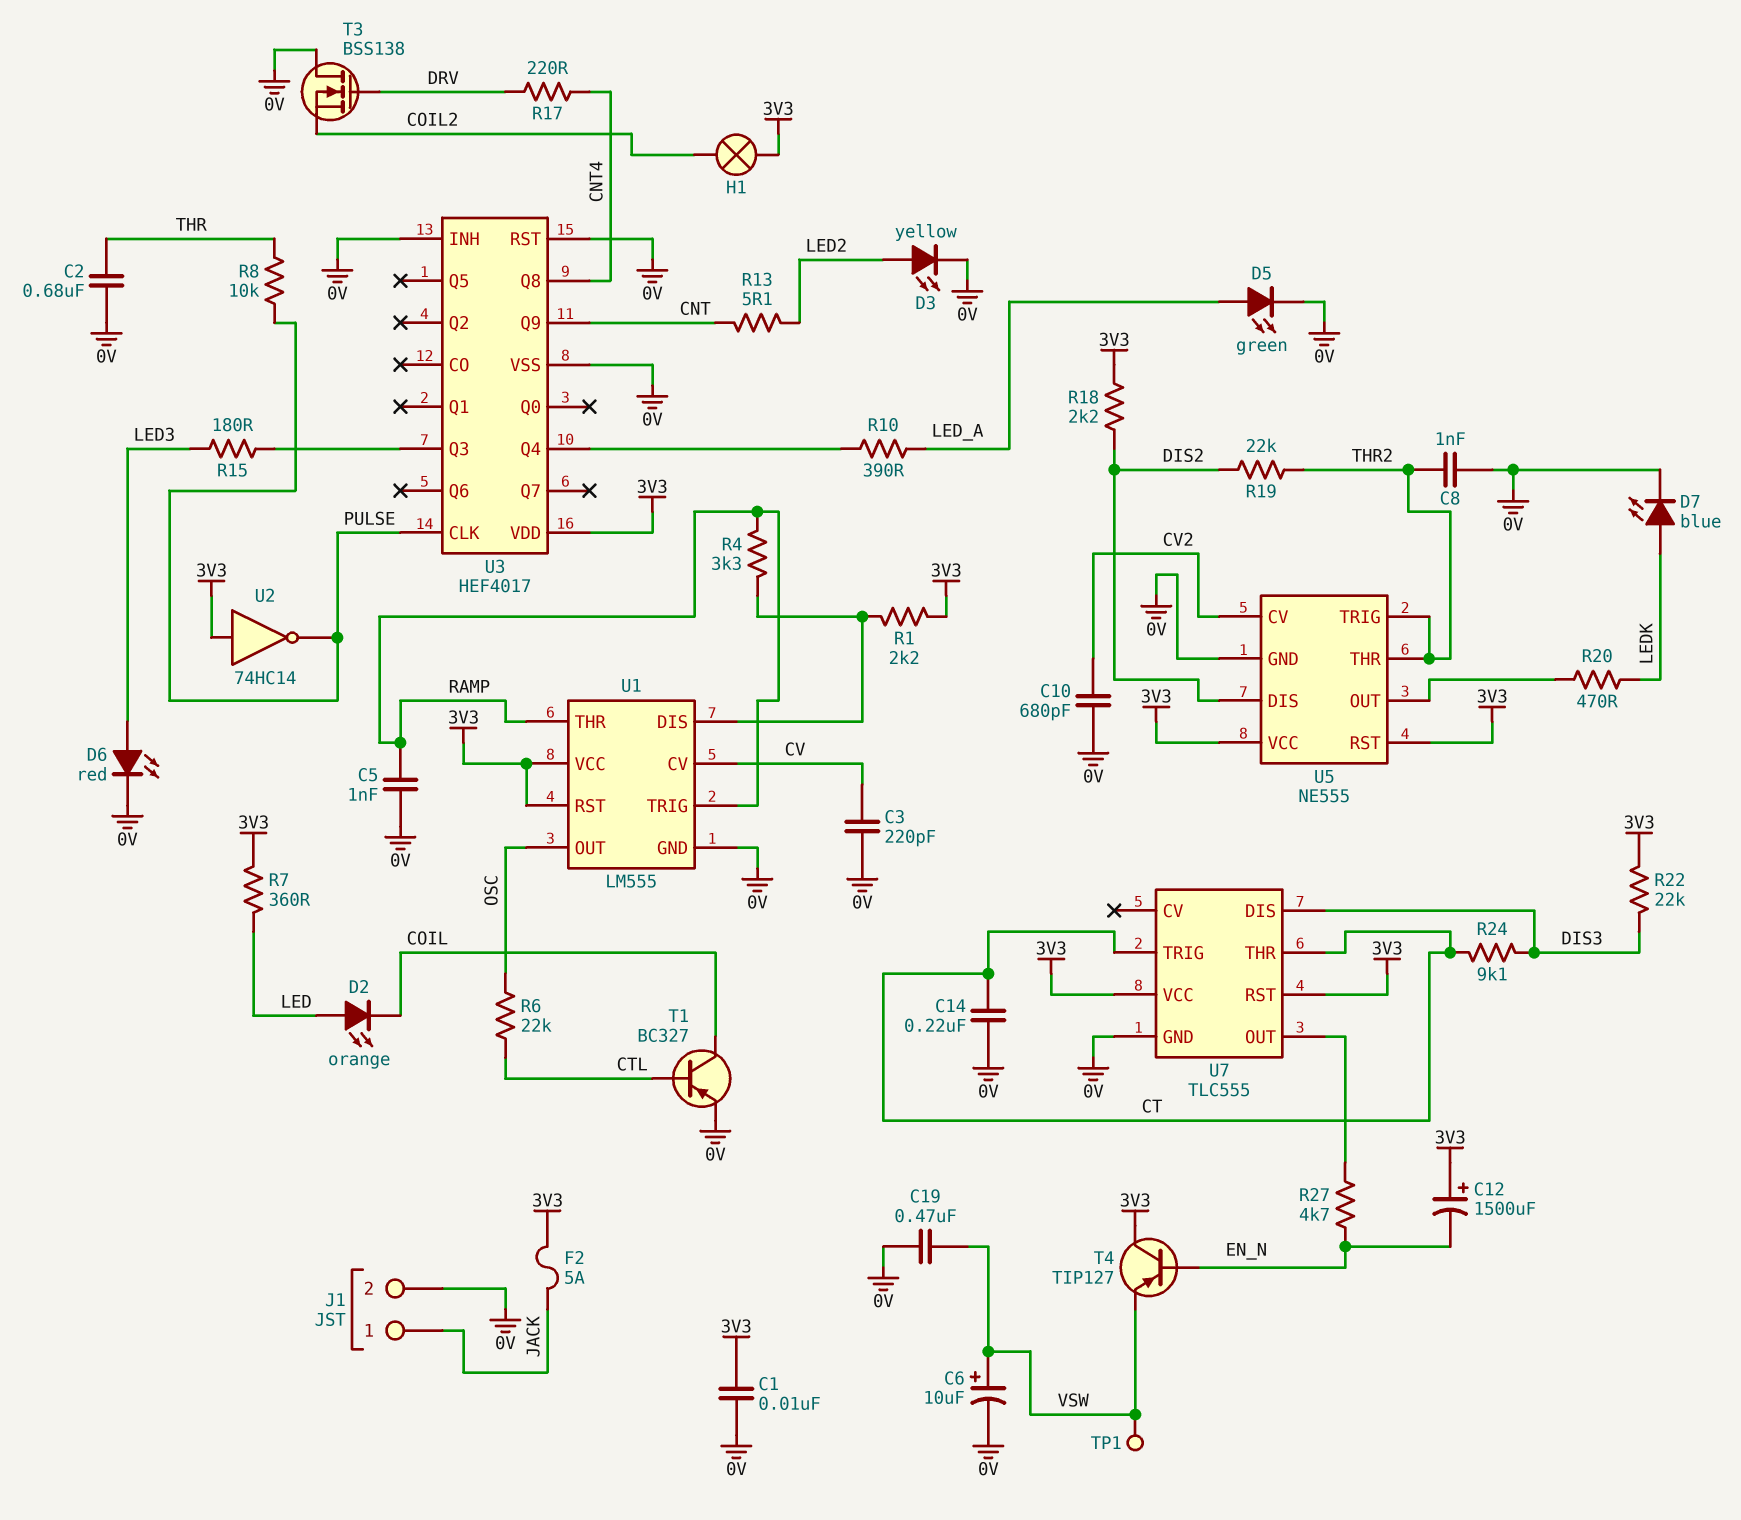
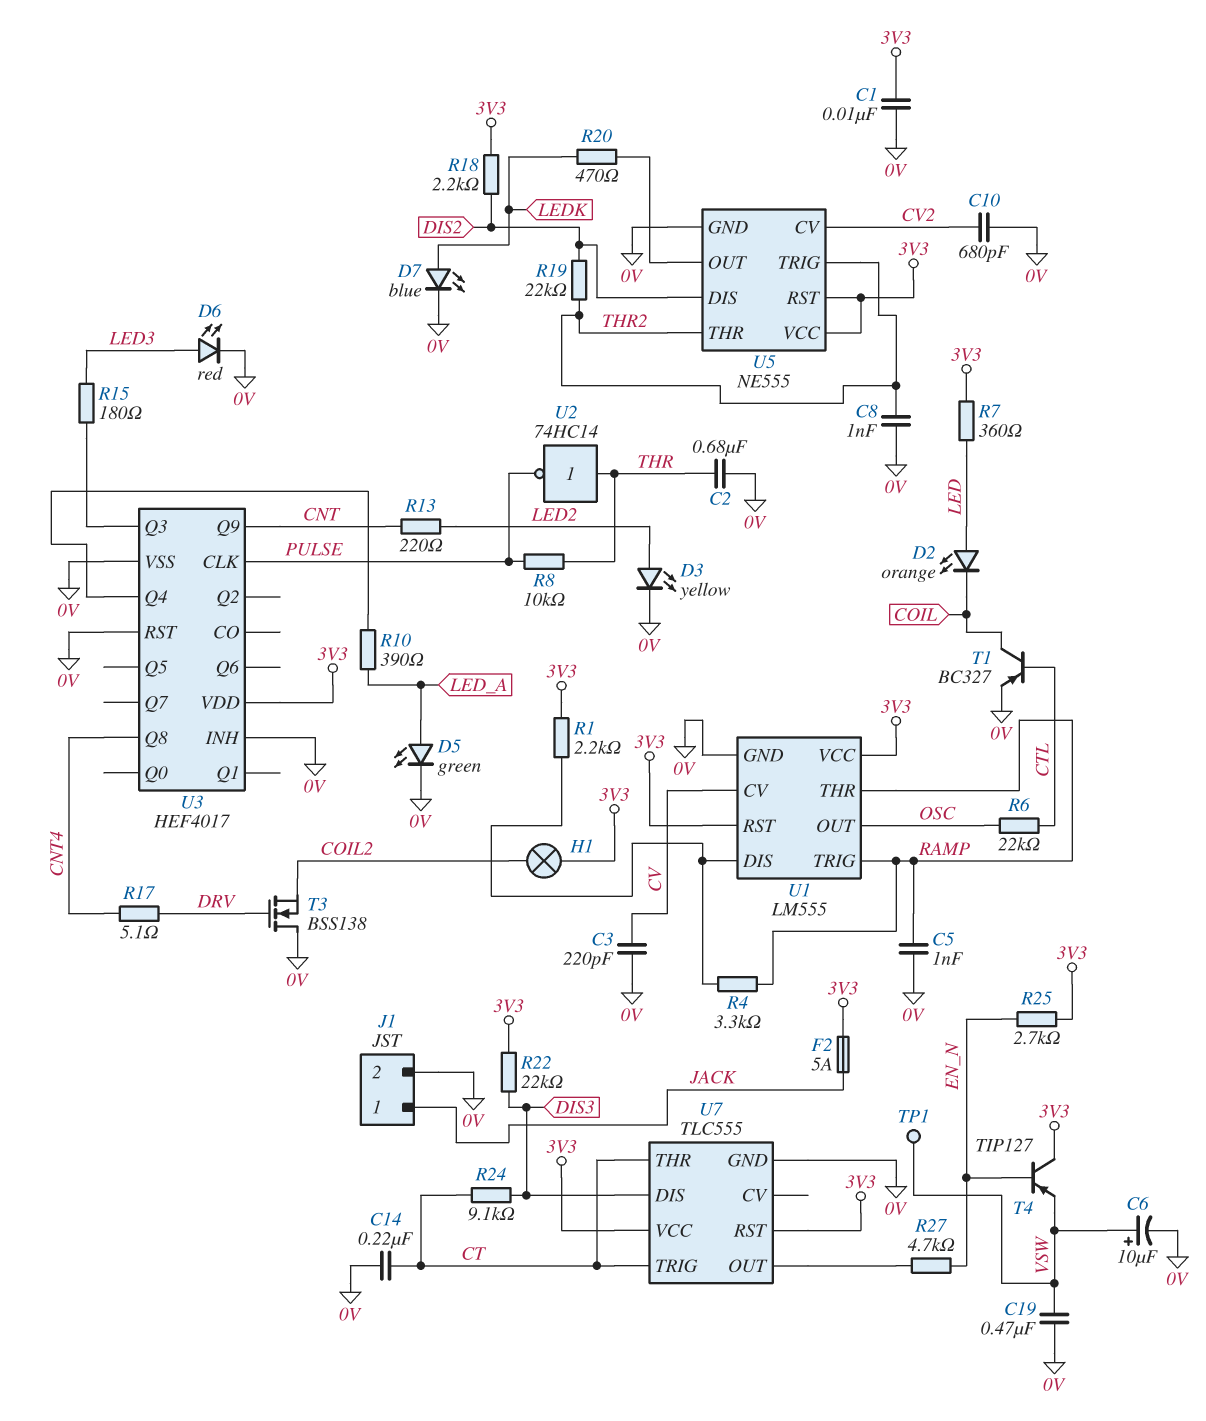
C12: 1500uF (plus 3V3, minus EN_N) -> none
R13: 5.1 (CNT, LED2) -> 220 (CNT, LED2)
R17: 220 (CNT4, DRV) -> 5.1 (CNT4, DRV)
R25: none -> 2.7k (3V3, EN_N)
U2: NOT 74HC14 (in 3V3, out PULSE) -> NOT 74HC14 (in THR, out PULSE)

